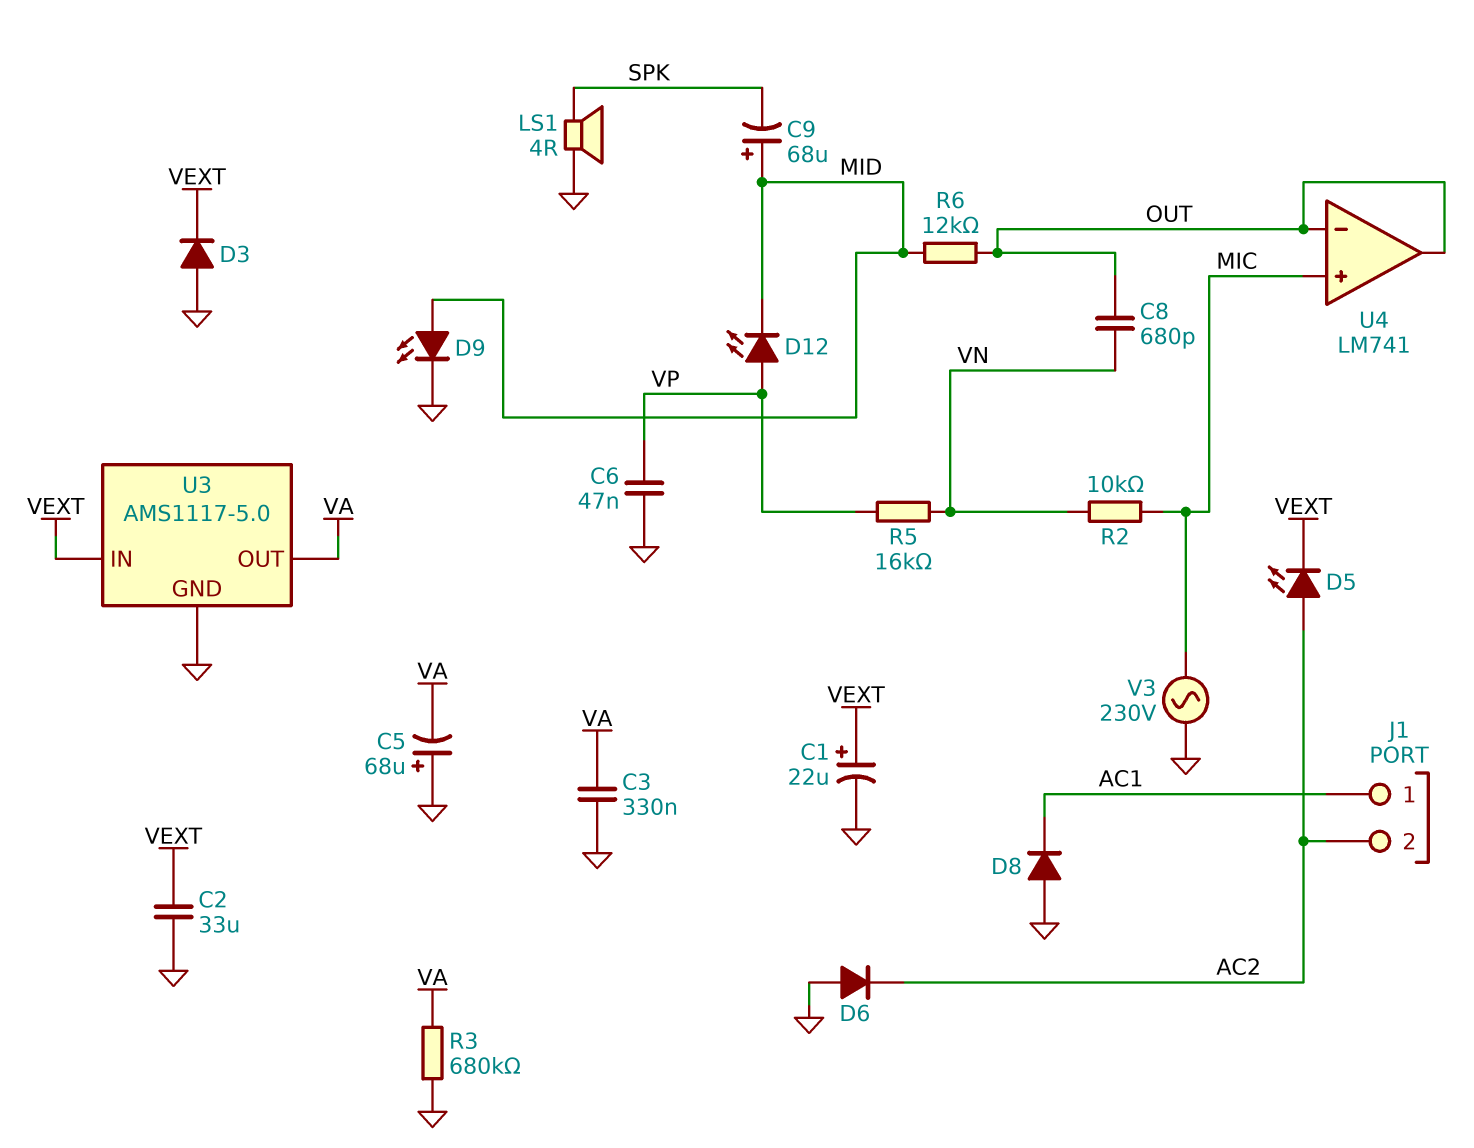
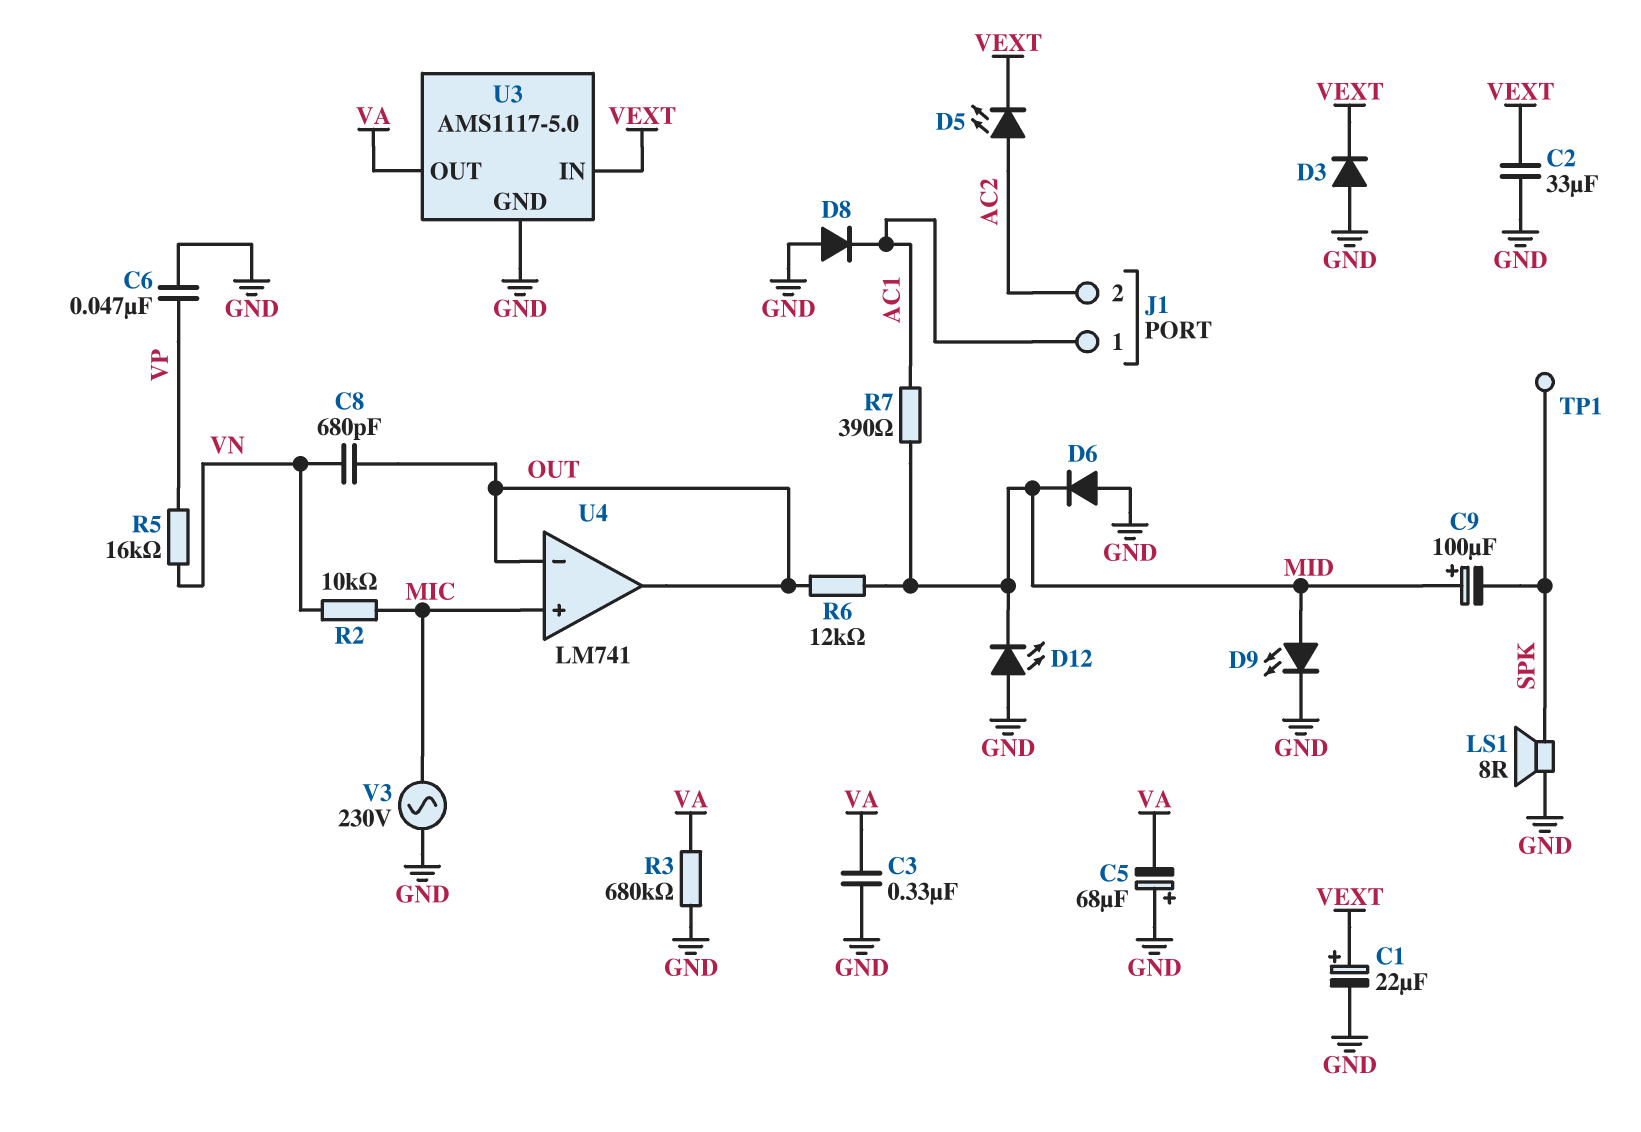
C9: 68uF (plus MID, minus SPK) -> 100uF (plus MID, minus SPK)
D6: diode (A GND, K AC2) -> diode (A GND, K MID)
D12: LED (A VP, K MID) -> LED (A GND, K MID)
LS1: speaker 4R (GND, SPK) -> speaker 8R (GND, SPK)
R7: none -> 390 (AC1, MID)
TP1: none -> test point (SPK)

